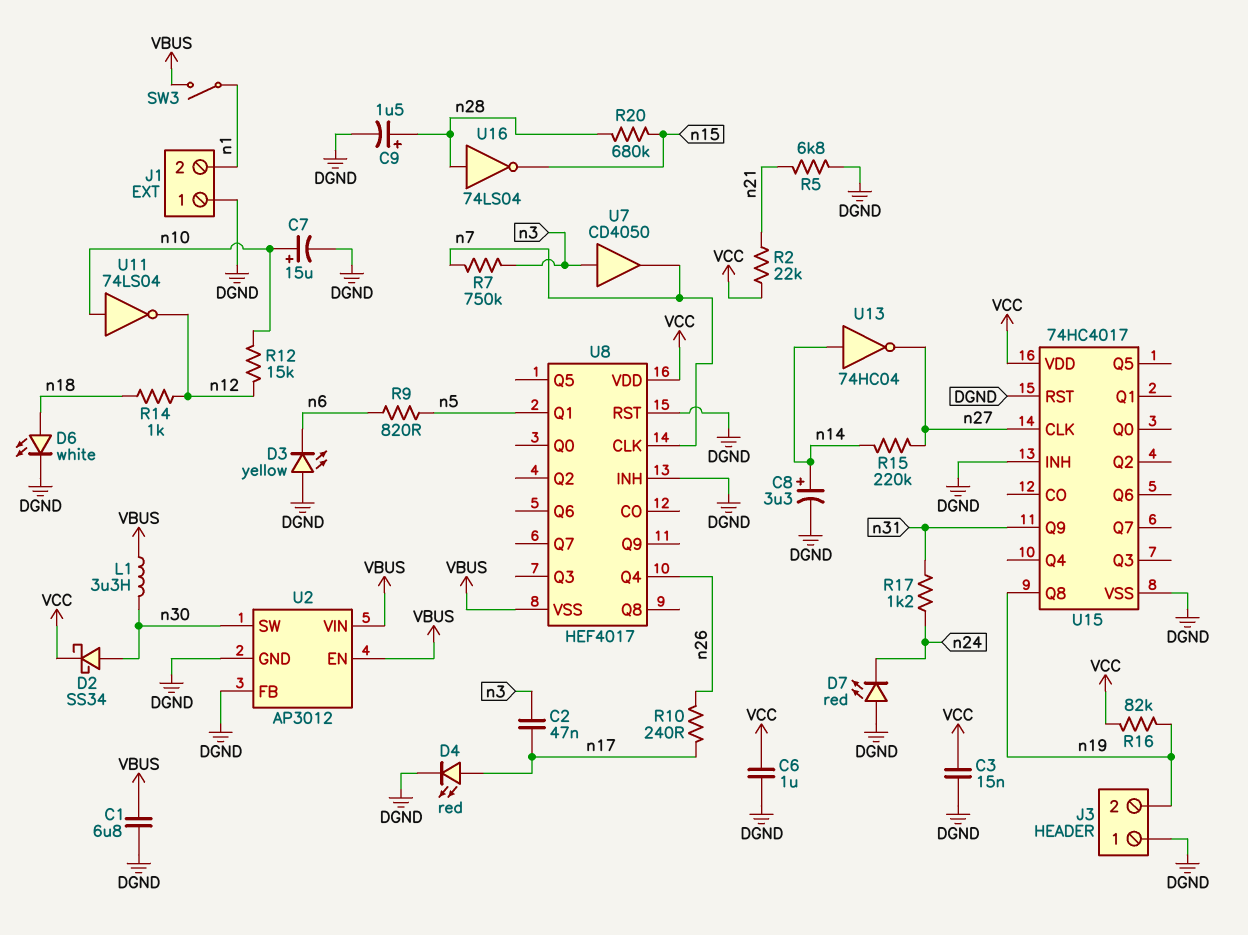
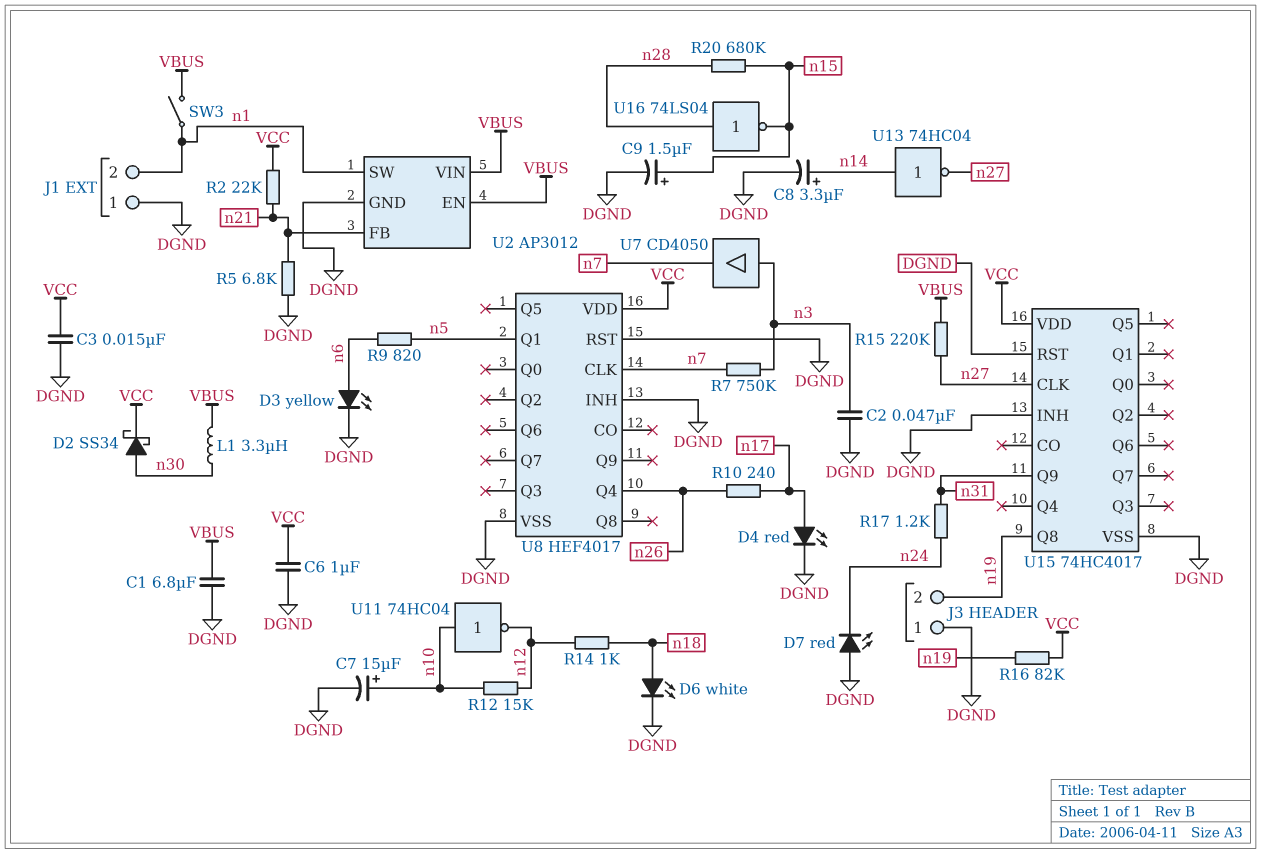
C2: 47nF (n3, n17) -> 47nF (DGND, n3)
C9: 1.5uF (plus n28, minus DGND) -> 1.5uF (plus n15, minus DGND)
D3: LED yellow (A DGND, K n6) -> LED yellow (A n6, K DGND)
R15: 220k (n14, n27) -> 220k (VBUS, n27)
U2 pin FB: DGND -> n21
U2 pin SW: n30 -> n1
U8 pin VSS: VBUS -> DGND
U11: NOT 74LS04 (in n10, out n12) -> NOT 74HC04 (in n10, out n12)

